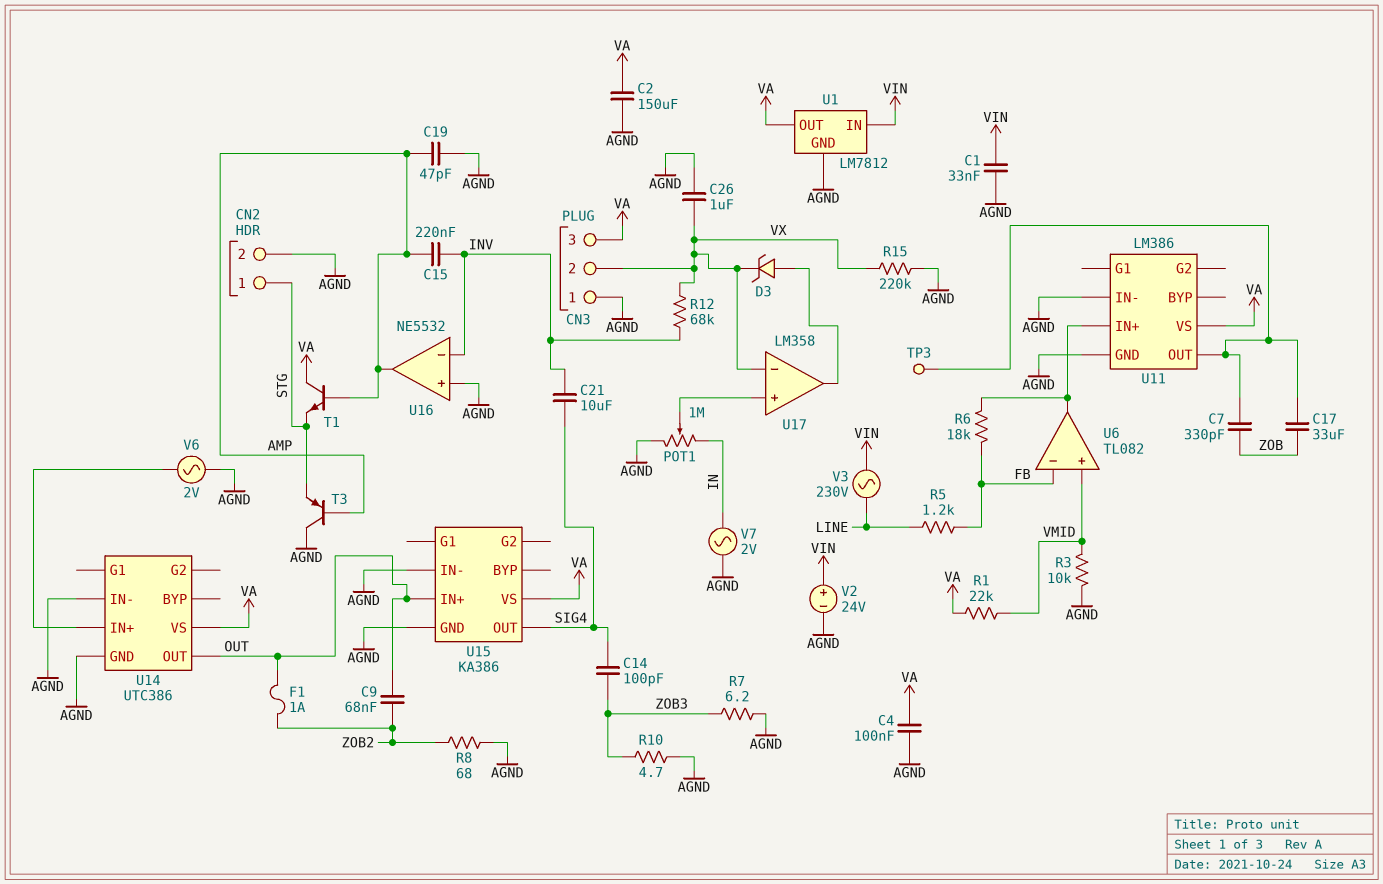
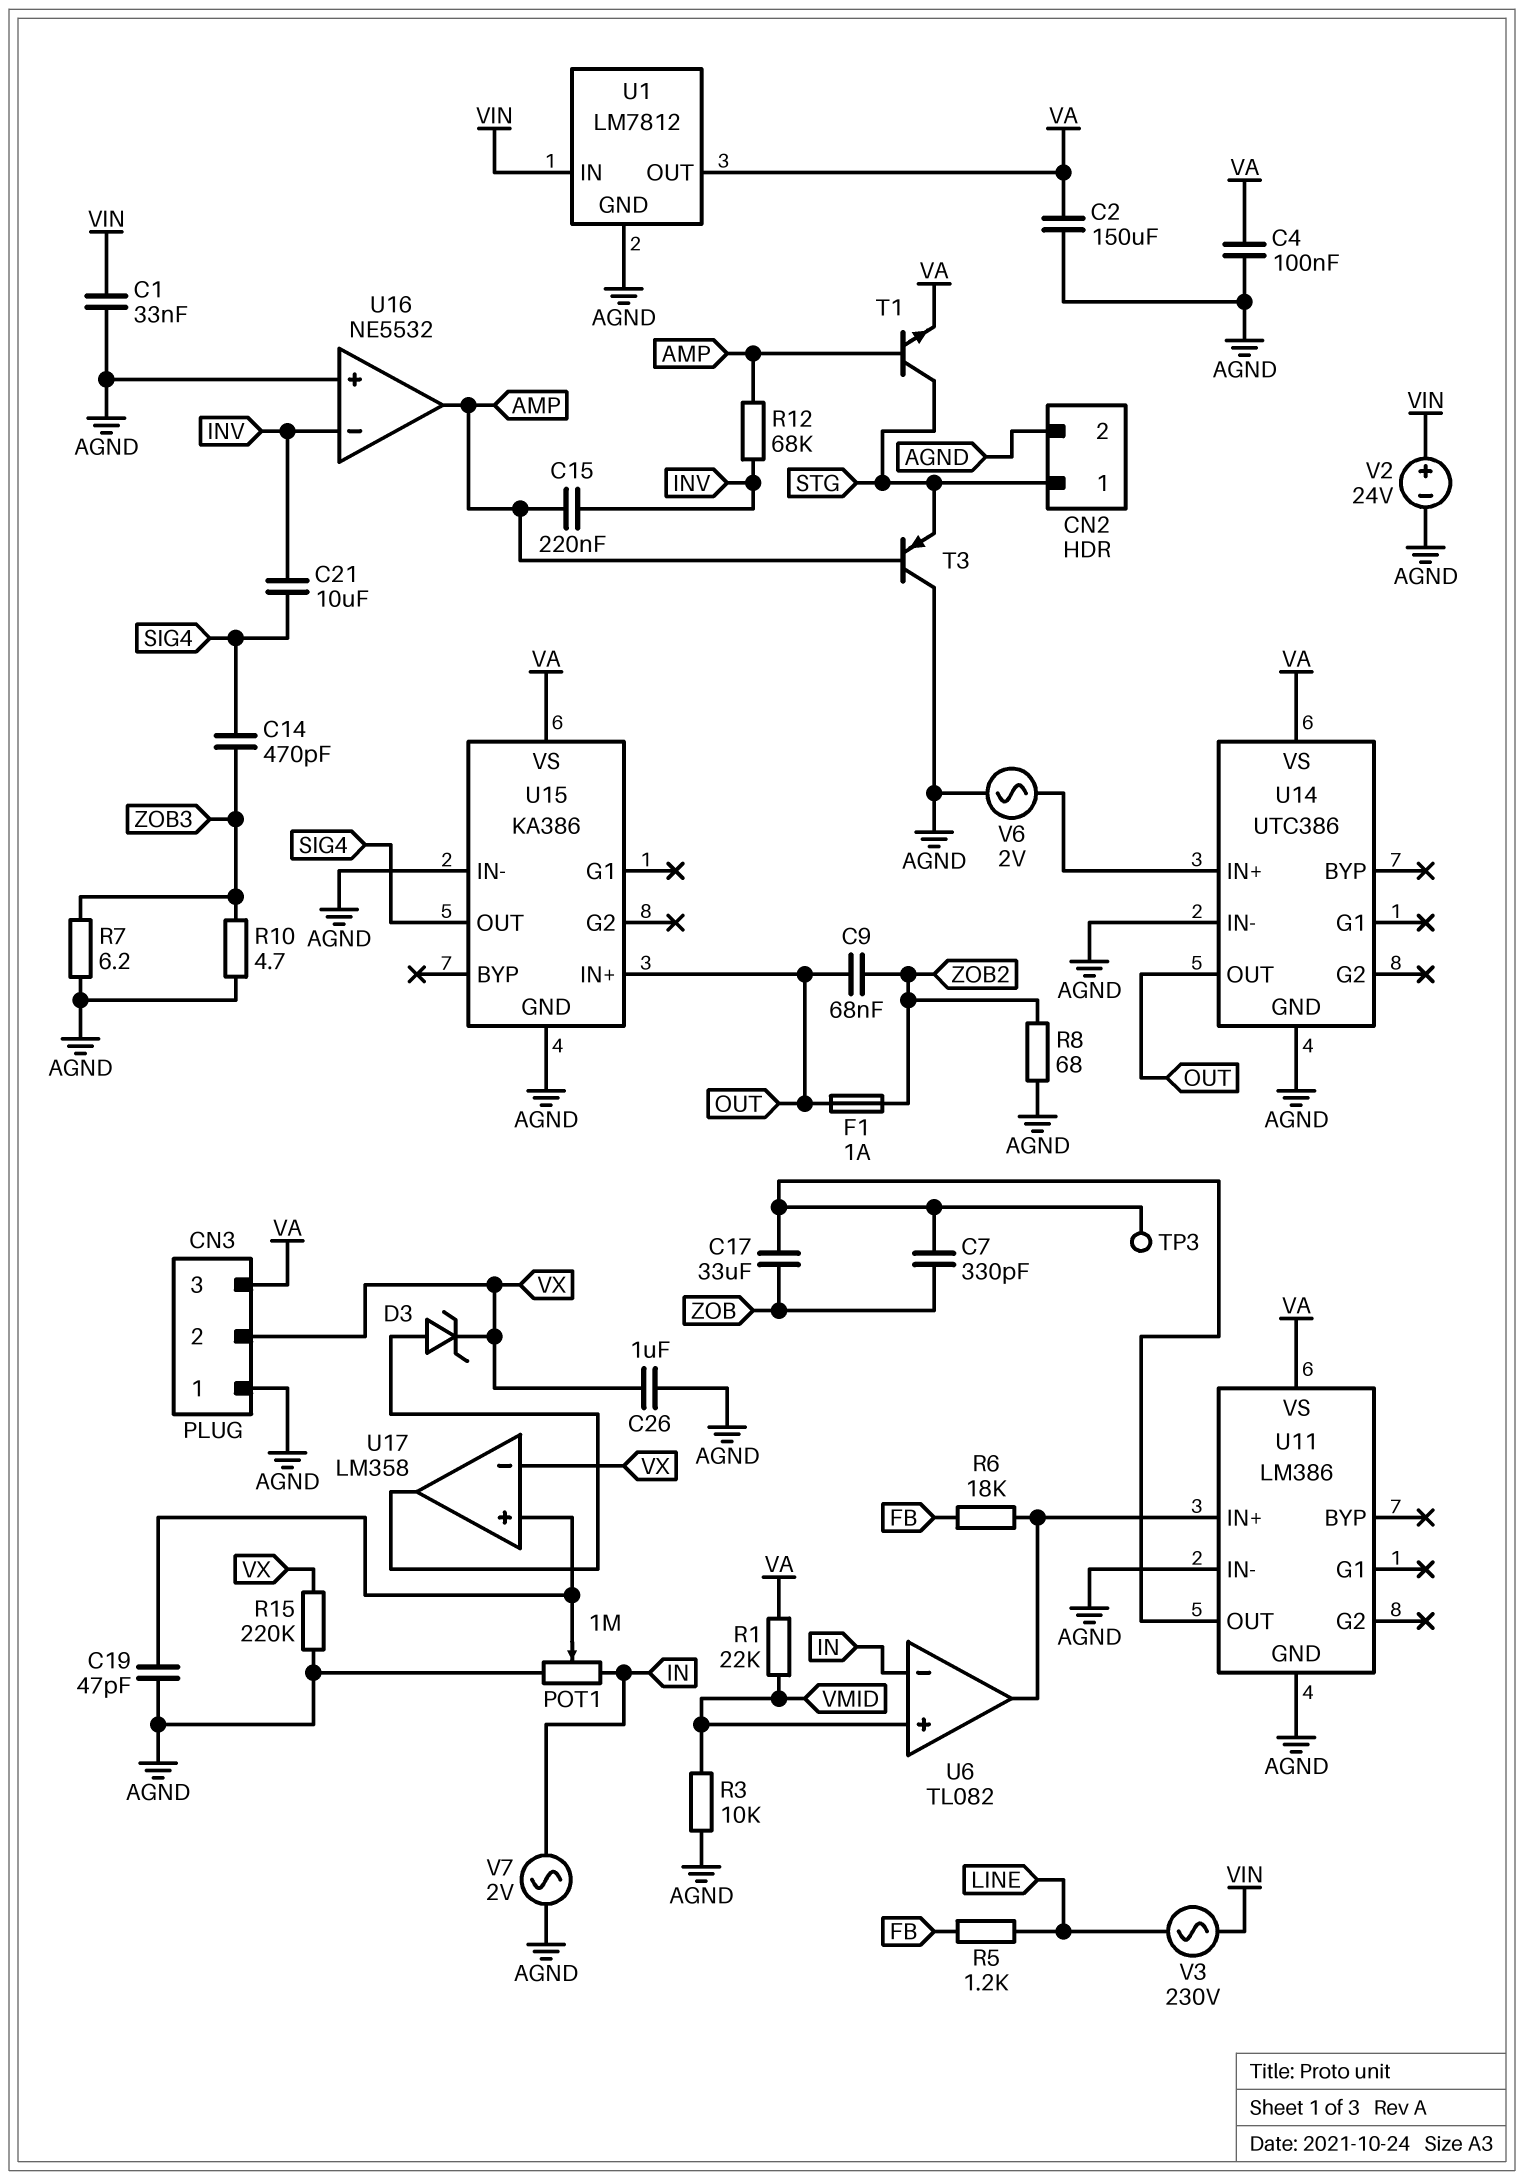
C14: 100pF (SIG4, ZOB3) -> 470pF (SIG4, ZOB3)
C19: 47pF (AGND, AMP) -> 47pF (AGND, U17/in+)
R12: 68k (INV, VX) -> 68k (AMP, INV)
T1: NPN (B AMP, C VA, E STG) -> NPN (B AMP, C STG, E VA)
U6 pin in-: FB -> IN

